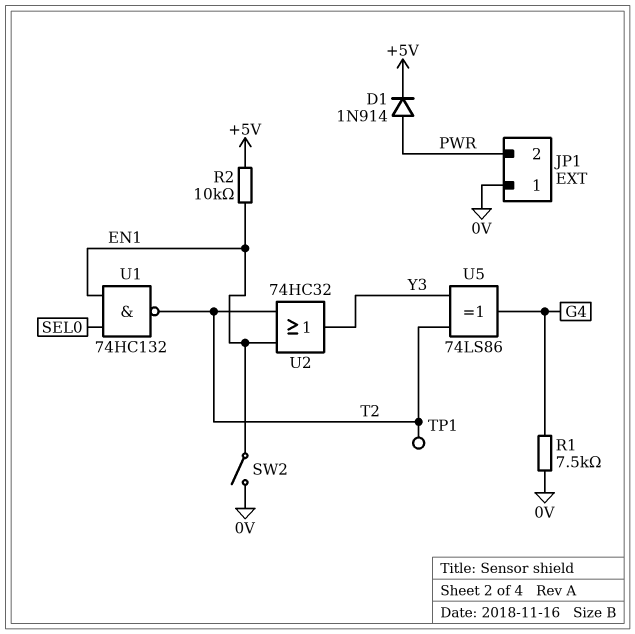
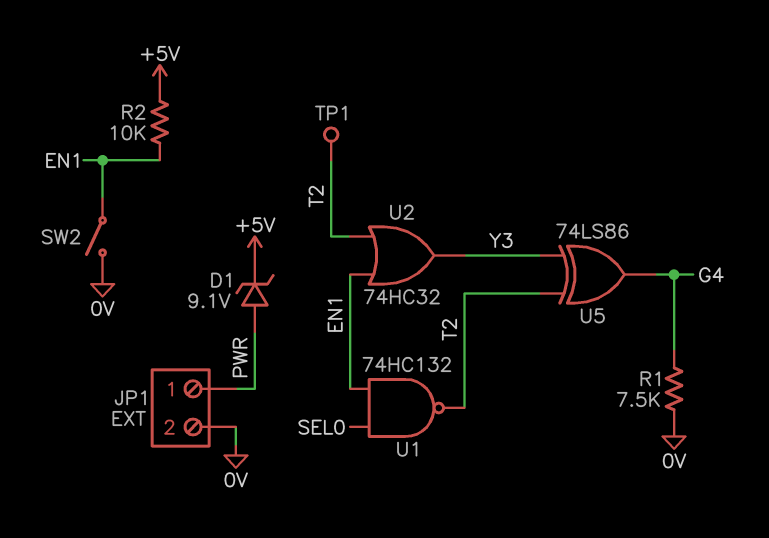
D1: diode 1N914 (A PWR, K +5V) -> zener 9.1V (A PWR, K +5V)
JP1 pin 1: 0V -> PWR
JP1 pin 2: PWR -> 0V

